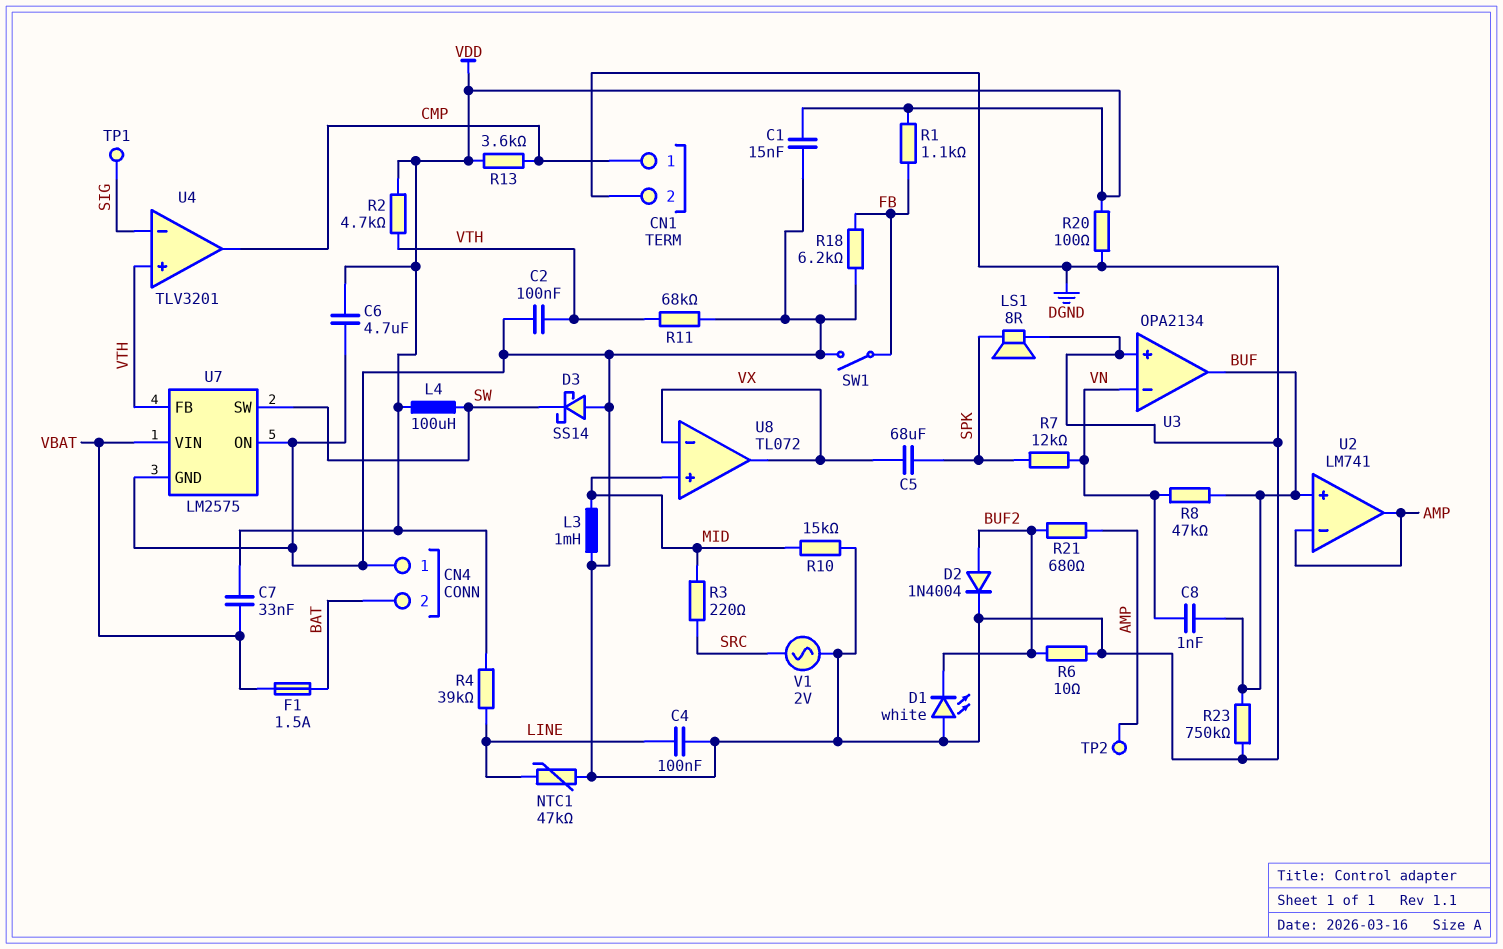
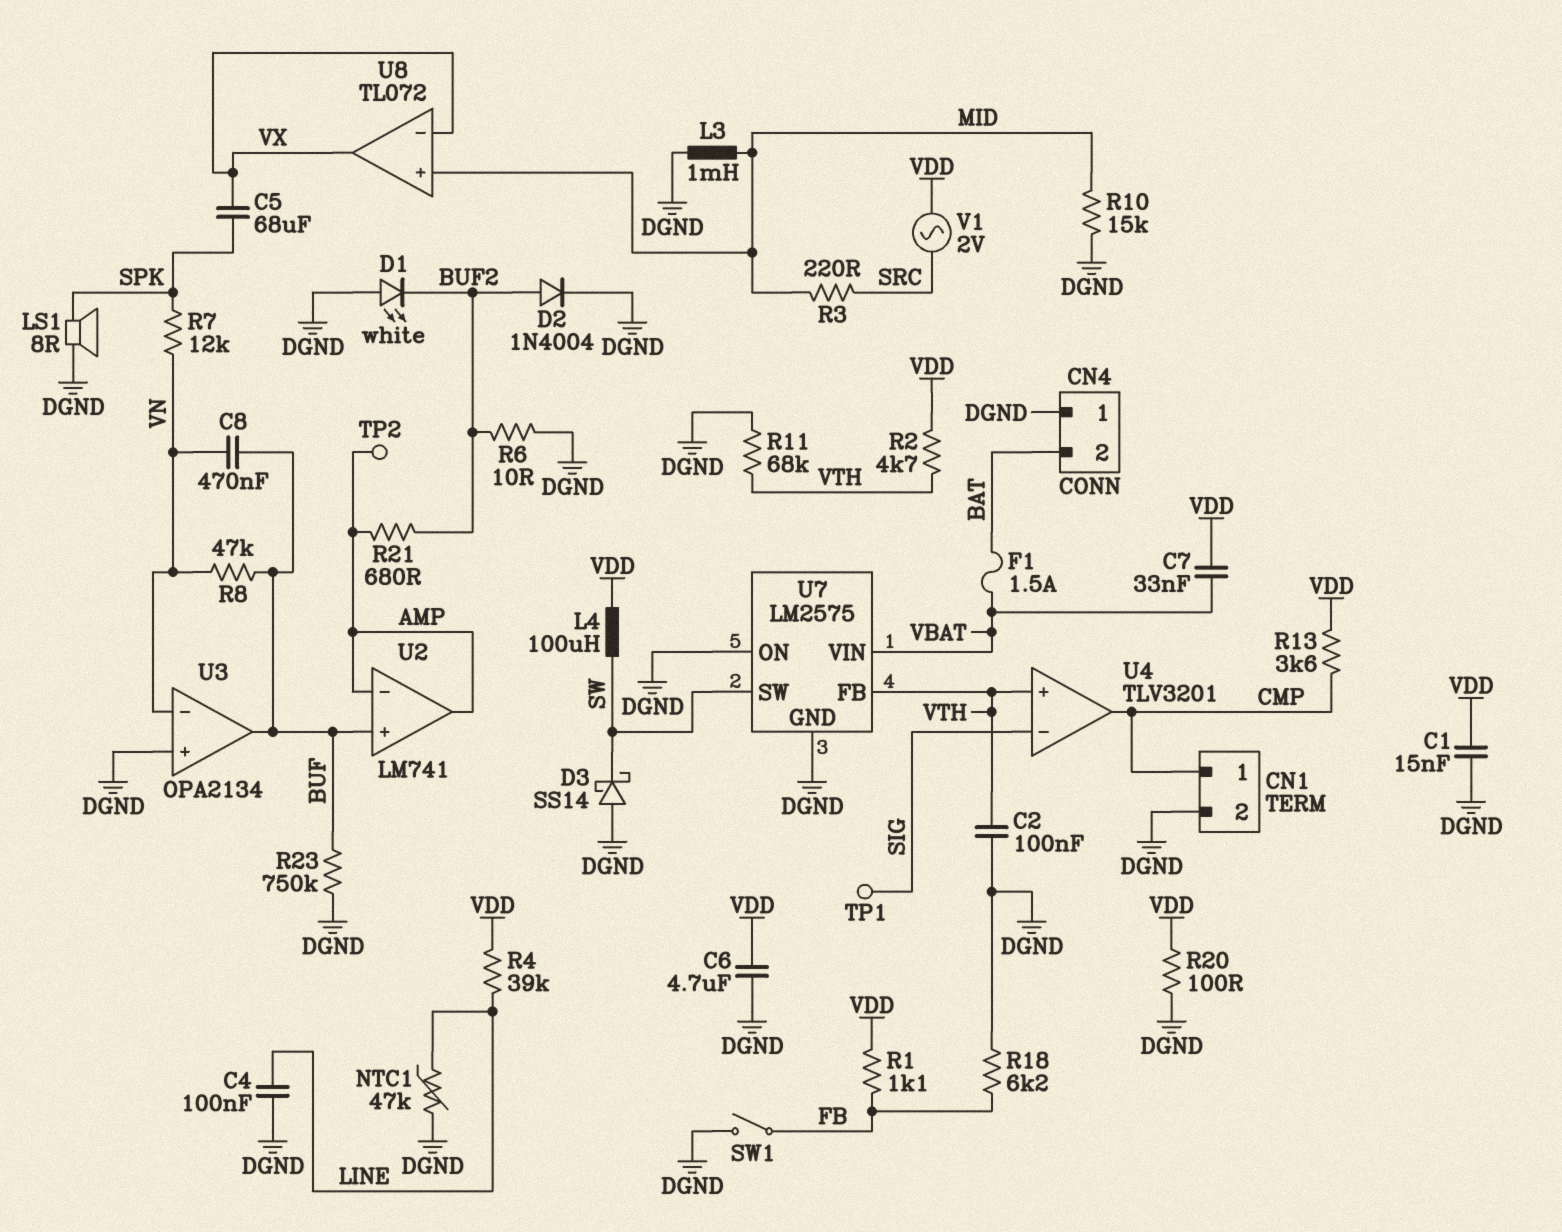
C8: 1nF (BUF, VN) -> 470nF (BUF, VN)
V1: AC 2V (DGND, SRC) -> AC 2V (SRC, VDD)

